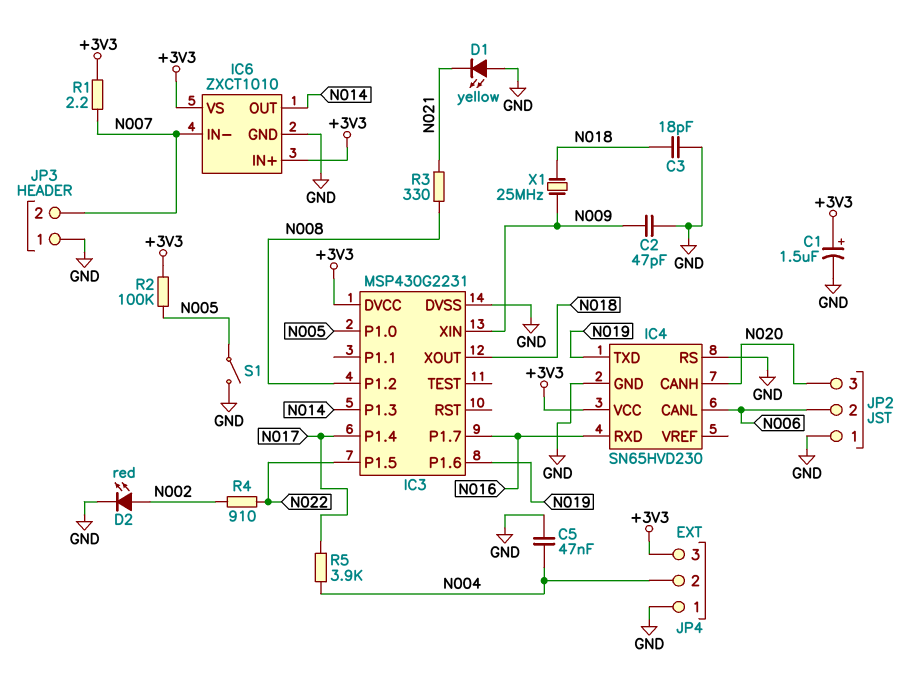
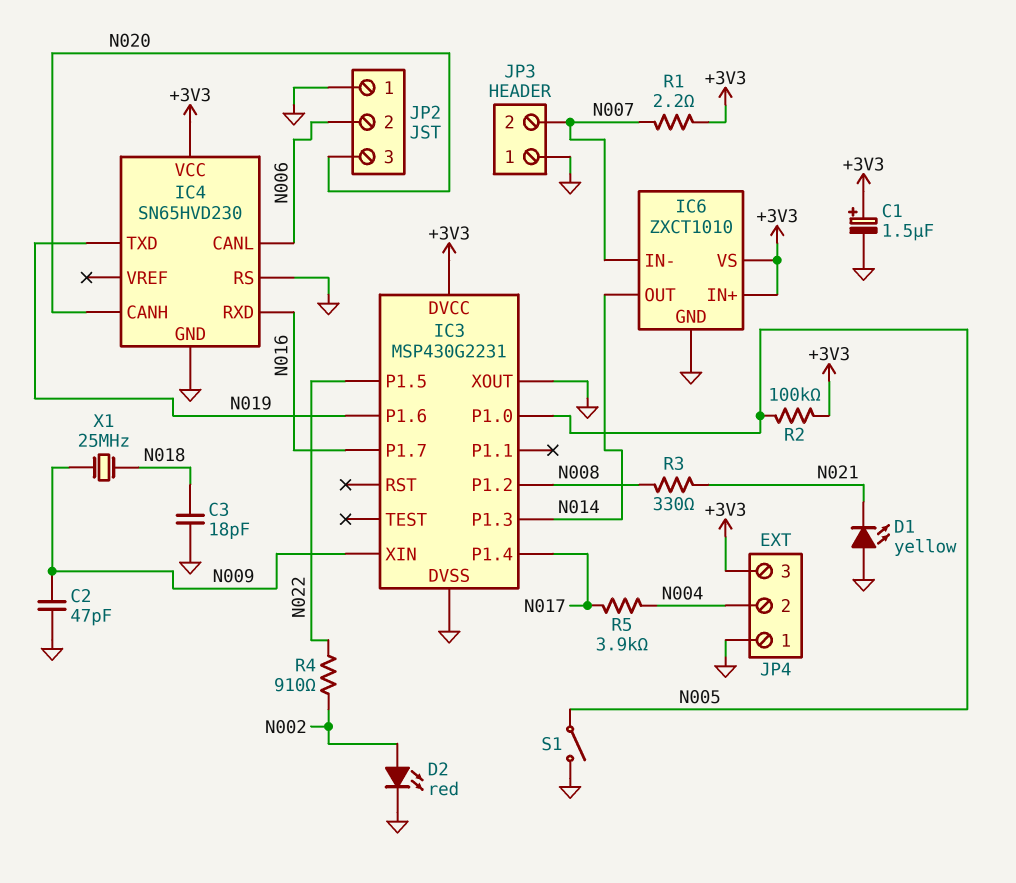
C5: 47nF (GND, N004) -> none
IC3 pin XOUT: N018 -> GND

